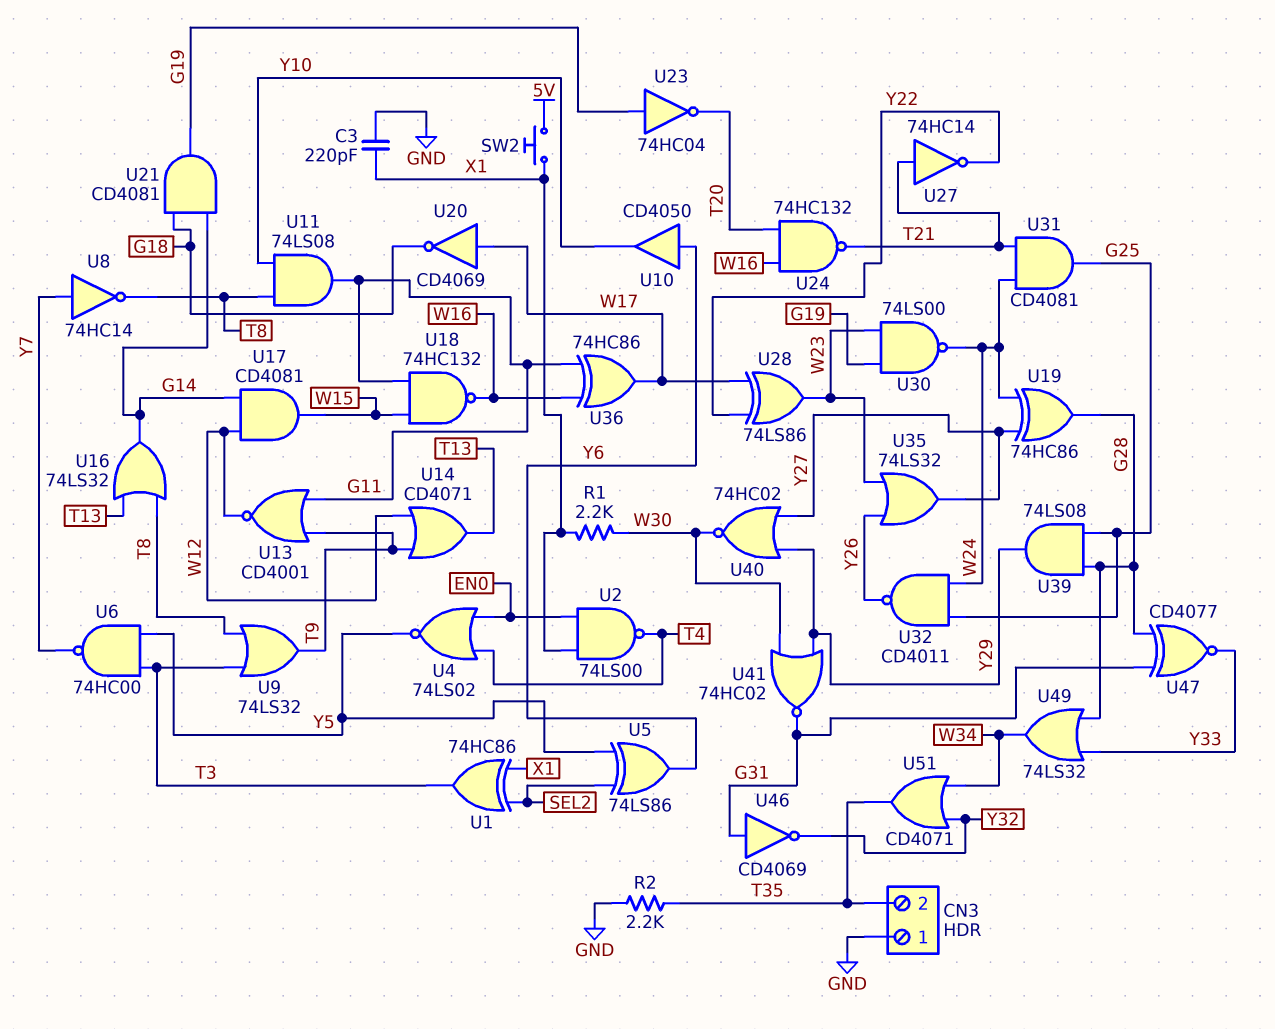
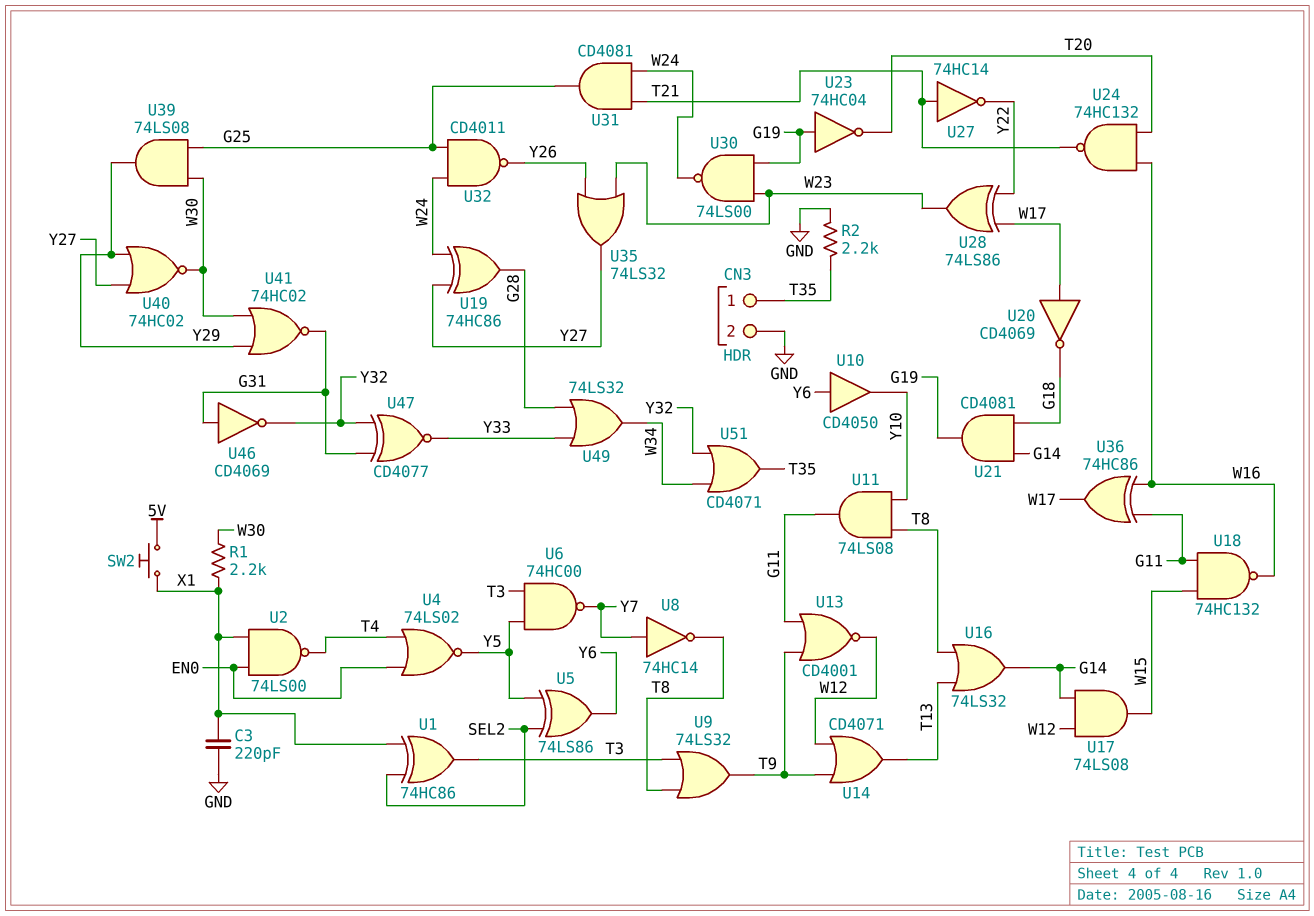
CN3 pin 1: GND -> T35
CN3 pin 2: T35 -> GND
U17: AND CD4081 (in G14, in W12, out W15) -> AND 74LS08 (in G14, in W12, out W15)
U39: AND 74LS08 (in G25, in G28, out Y29) -> AND 74LS08 (in G25, in W30, out Y29)
U47: XNOR CD4077 (in G28, in G31, out Y33) -> XNOR CD4077 (in G31, in Y32, out Y33)

